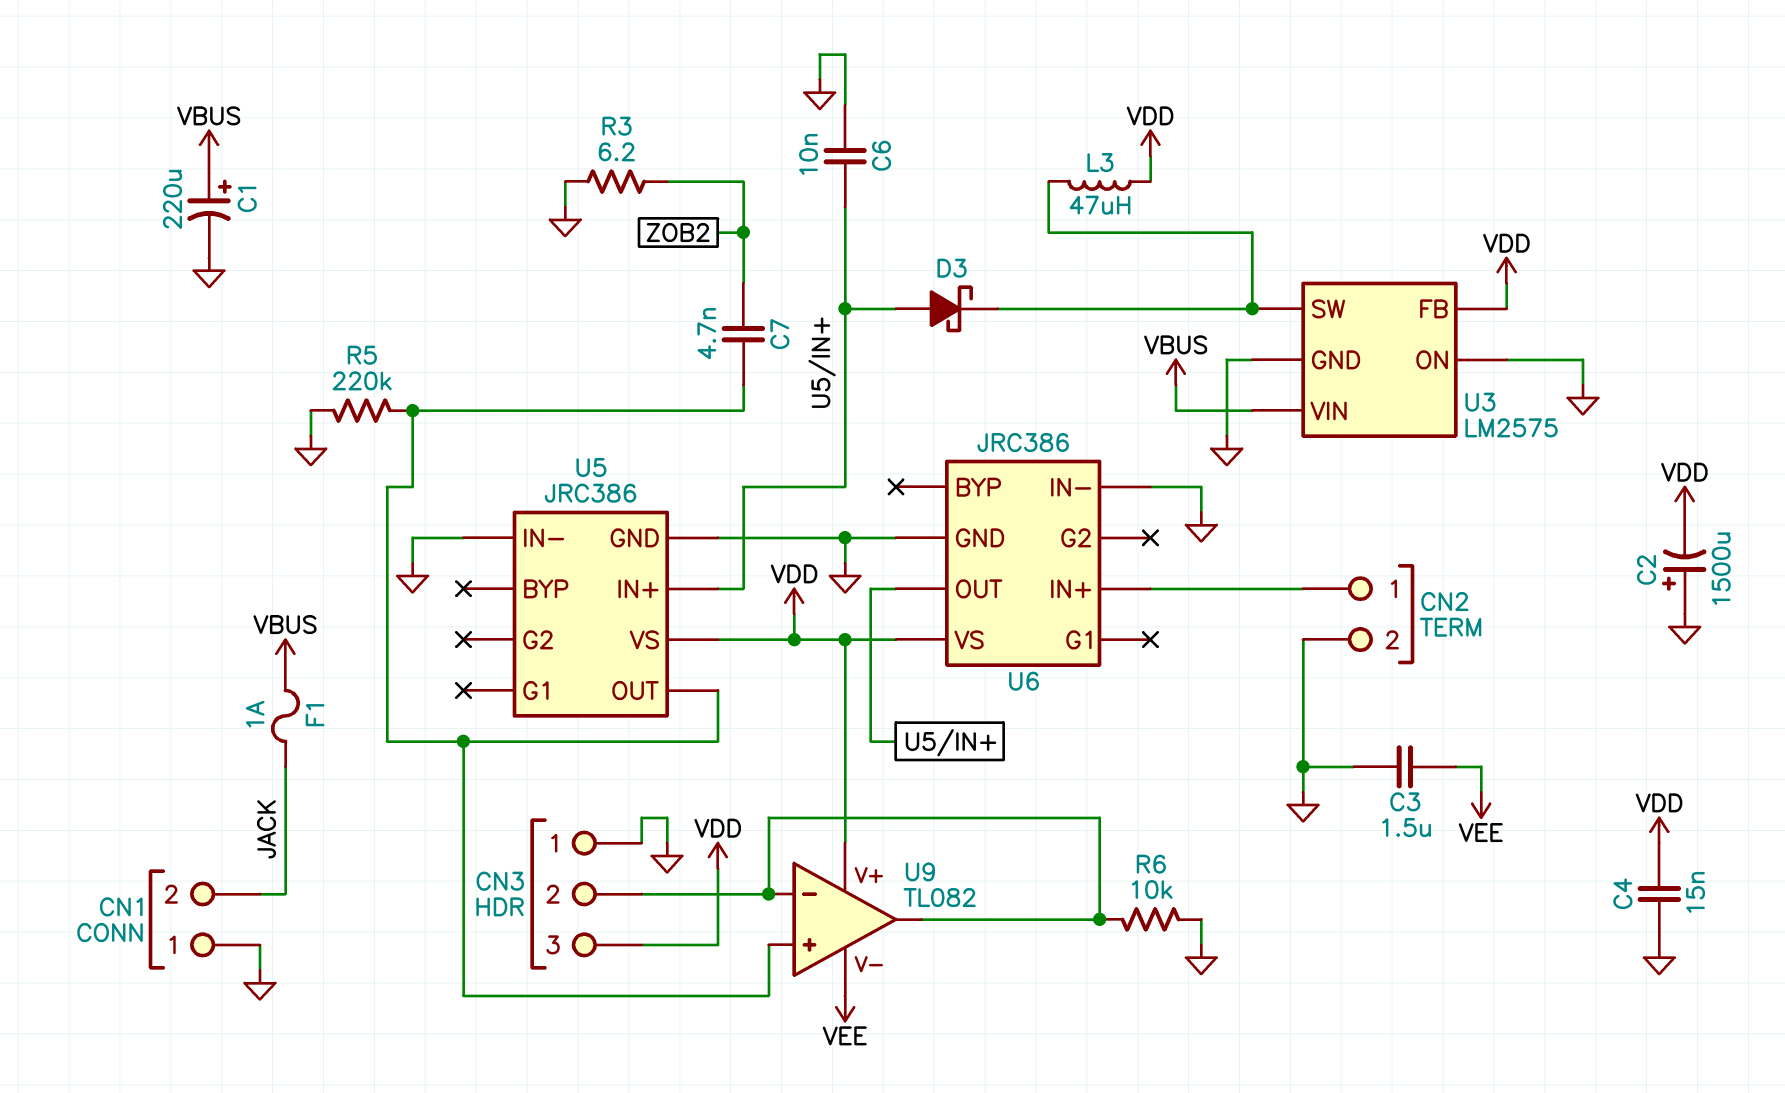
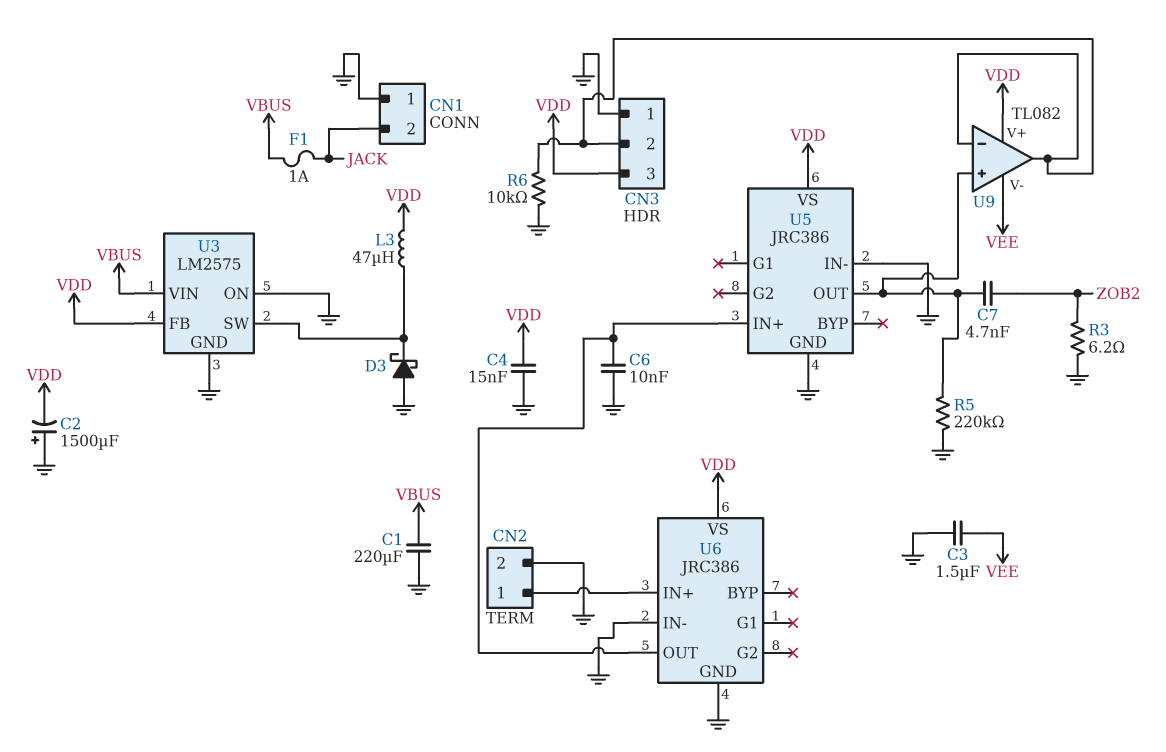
C1: 220uF (plus VBUS, minus GND) -> 220uF (GND, VBUS)
D3: schottky (A U5/IN+, K U3/SW) -> schottky (A GND, K U3/SW)

